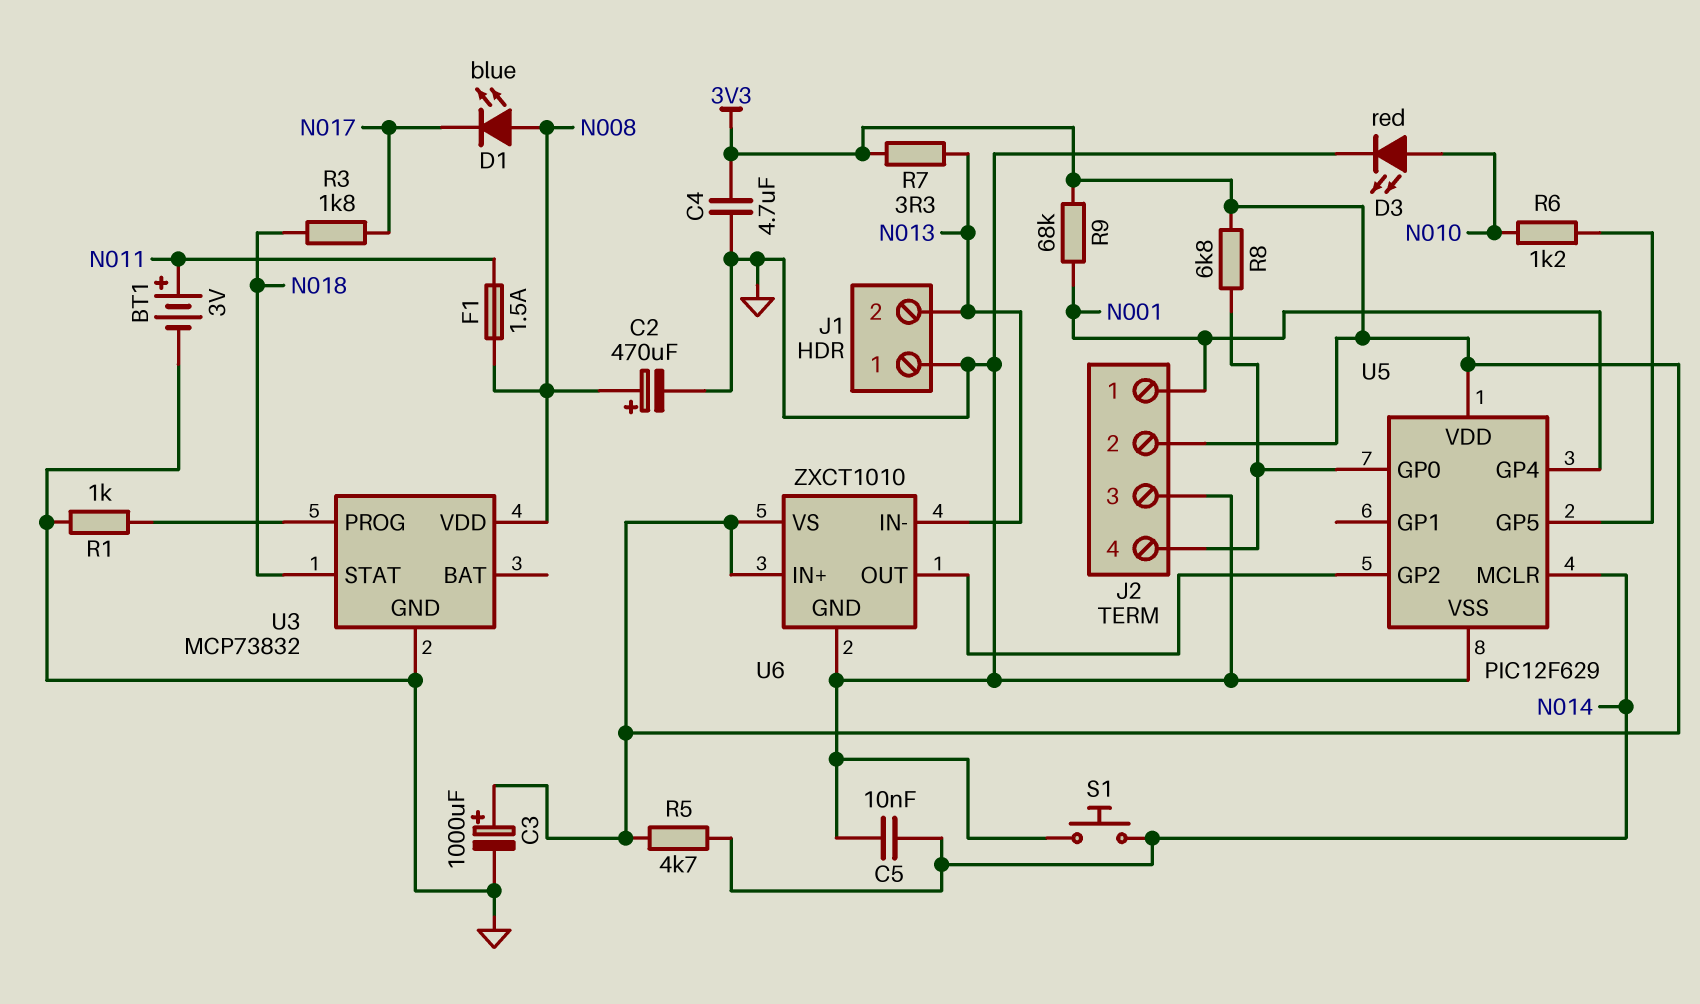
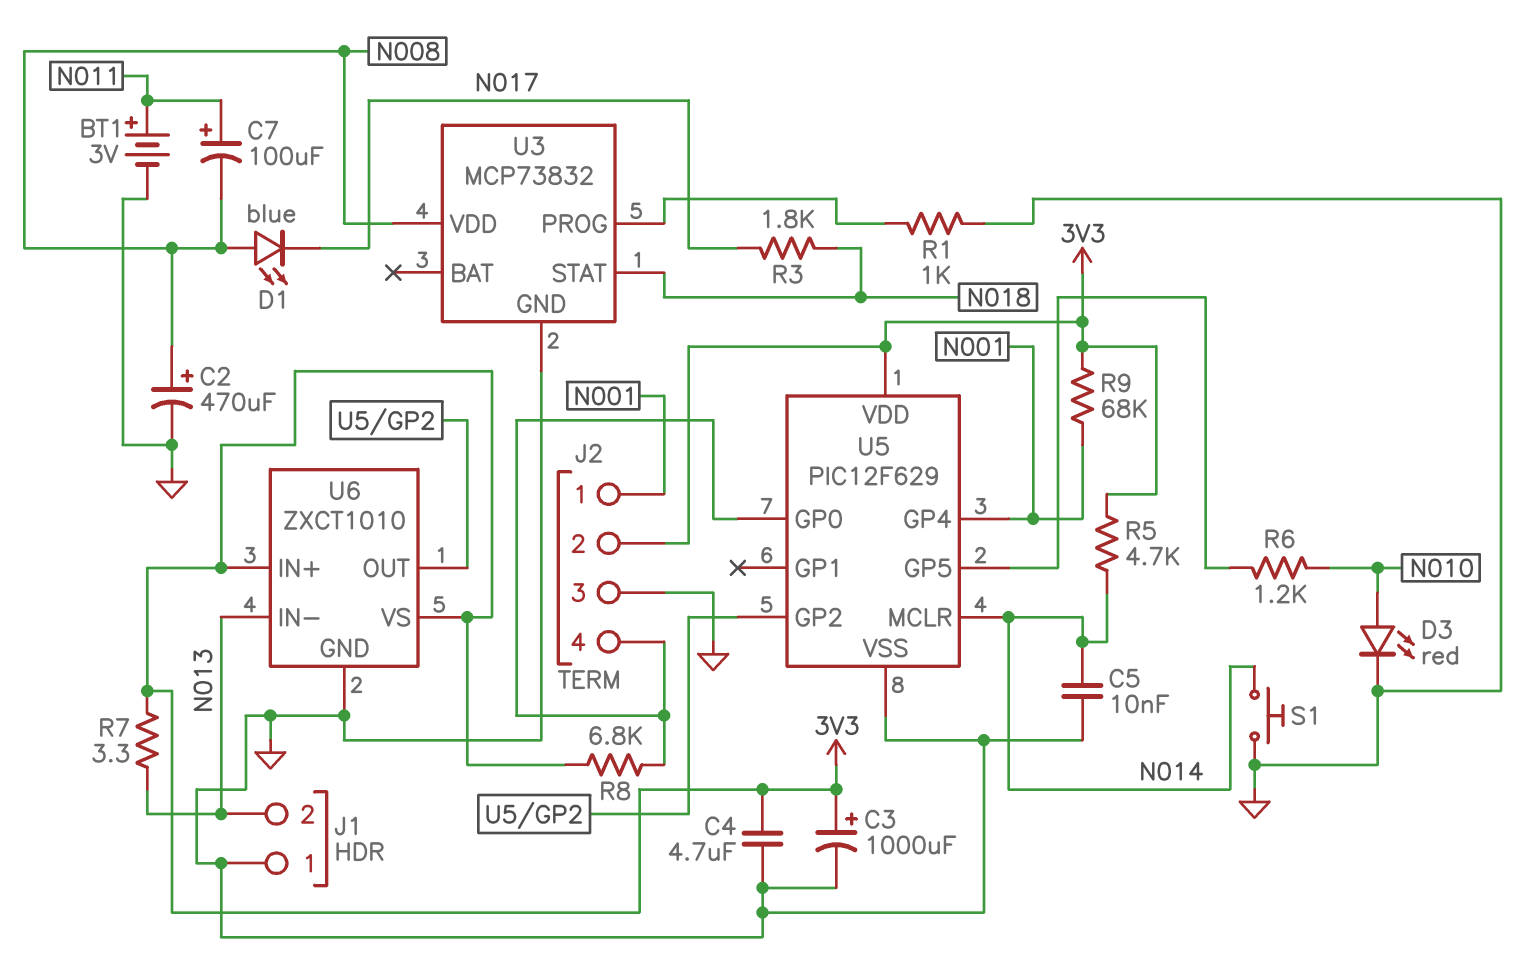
C7: none -> 100uF (plus N011, minus N008)
F1: 1.5A (N008, N011) -> none

